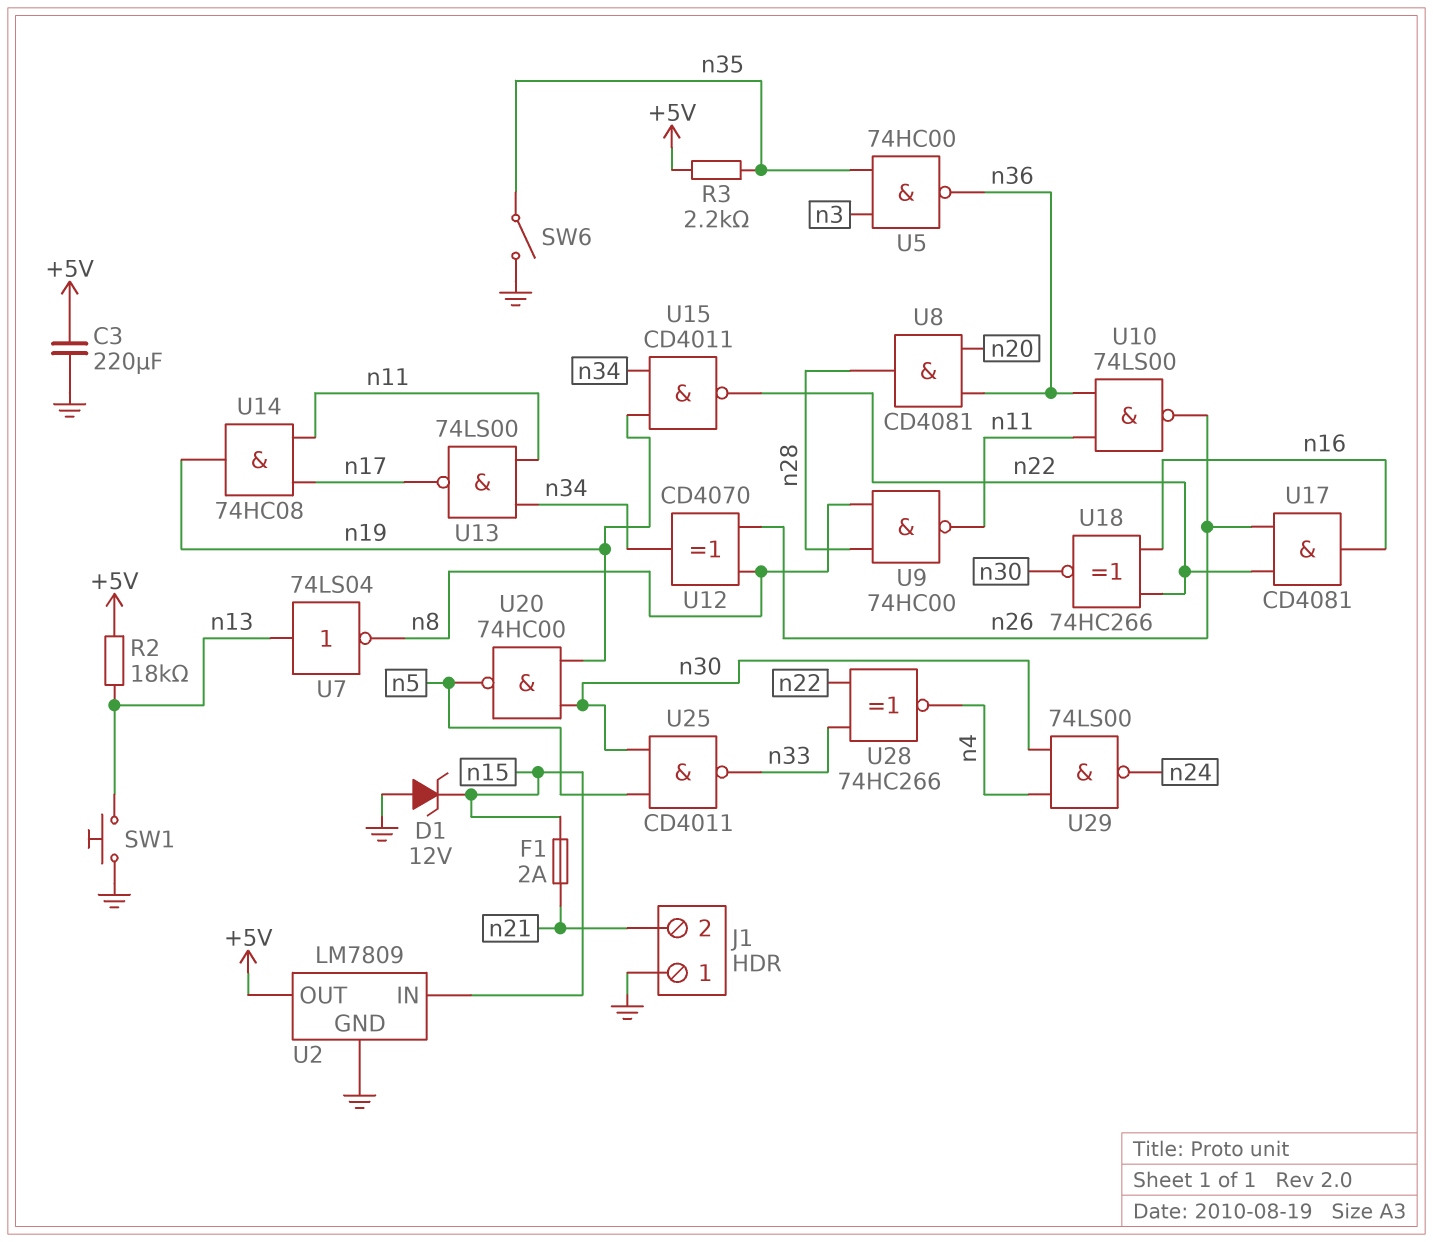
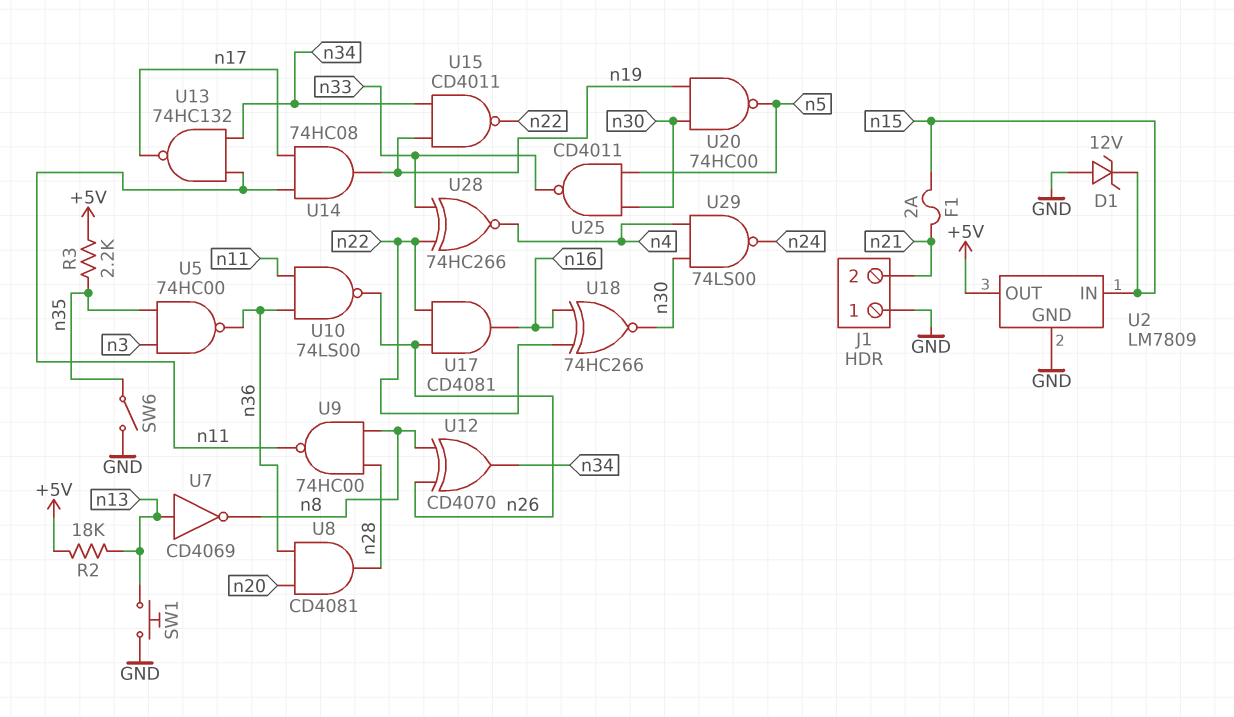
C3: 220uF (+5V, GND) -> none
U7: NOT 74LS04 (in n13, out n8) -> NOT CD4069 (in n13, out n8)
U13: NAND 74LS00 (in n11, in n34, out n17) -> NAND 74HC132 (in n11, in n34, out n17)

